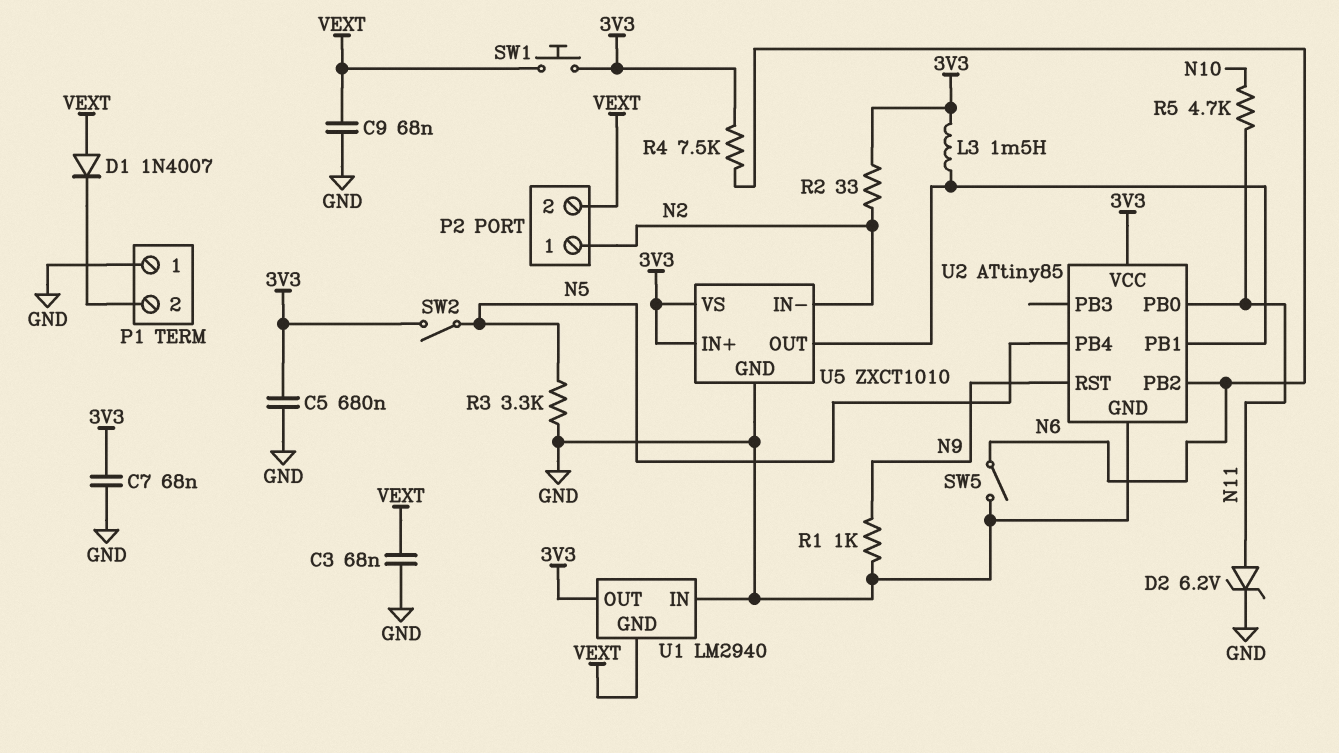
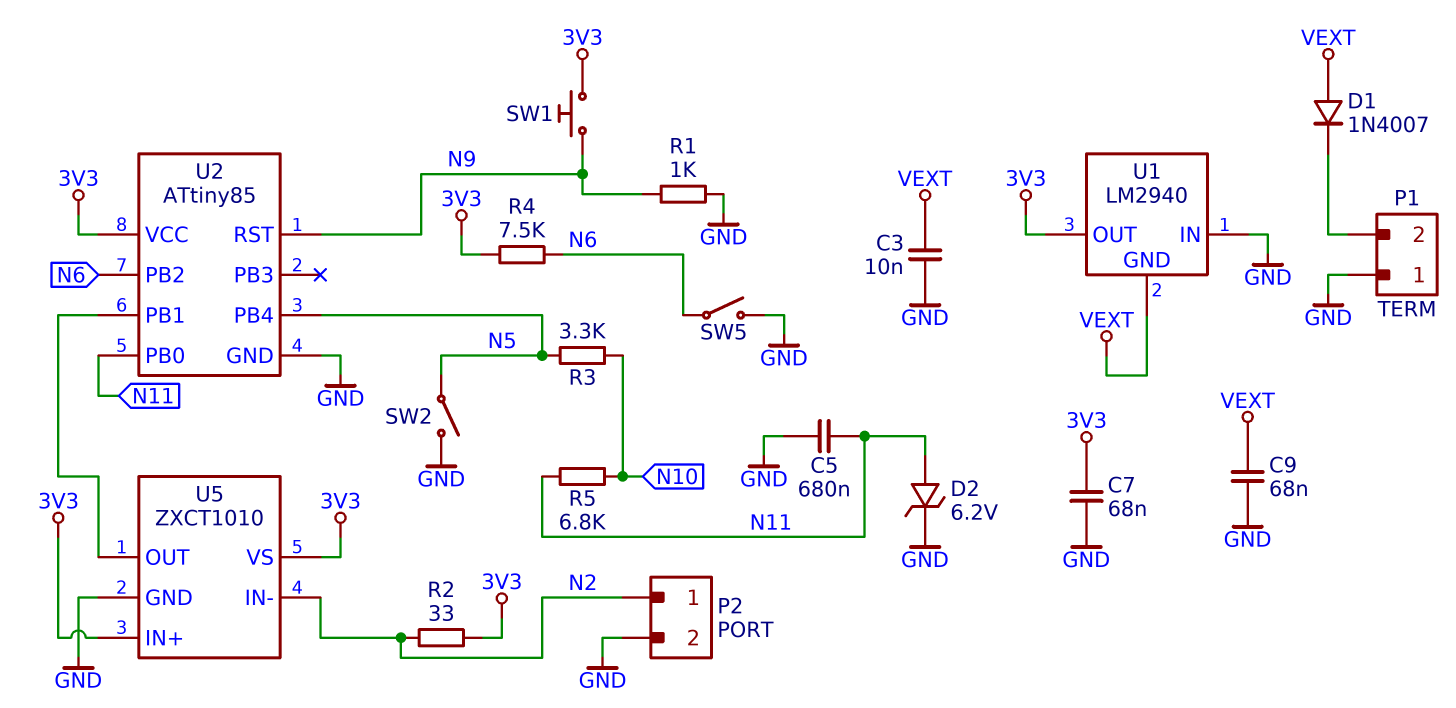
C3: 68nF (GND, VEXT) -> 10nF (GND, VEXT)
C5: 680nF (3V3, GND) -> 680nF (GND, N11)
L3: 1.5mH (3V3, U2/PB1) -> none
P2 pin 2: VEXT -> GND
R3: 3.3k (GND, N5) -> 3.3k (N5, N10)
R5: 4.7k (N10, N11) -> 6.8k (N10, N11)
SW1: button (3V3, VEXT) -> button (3V3, N9)
SW2: switch (3V3, N5) -> switch (GND, N5)

